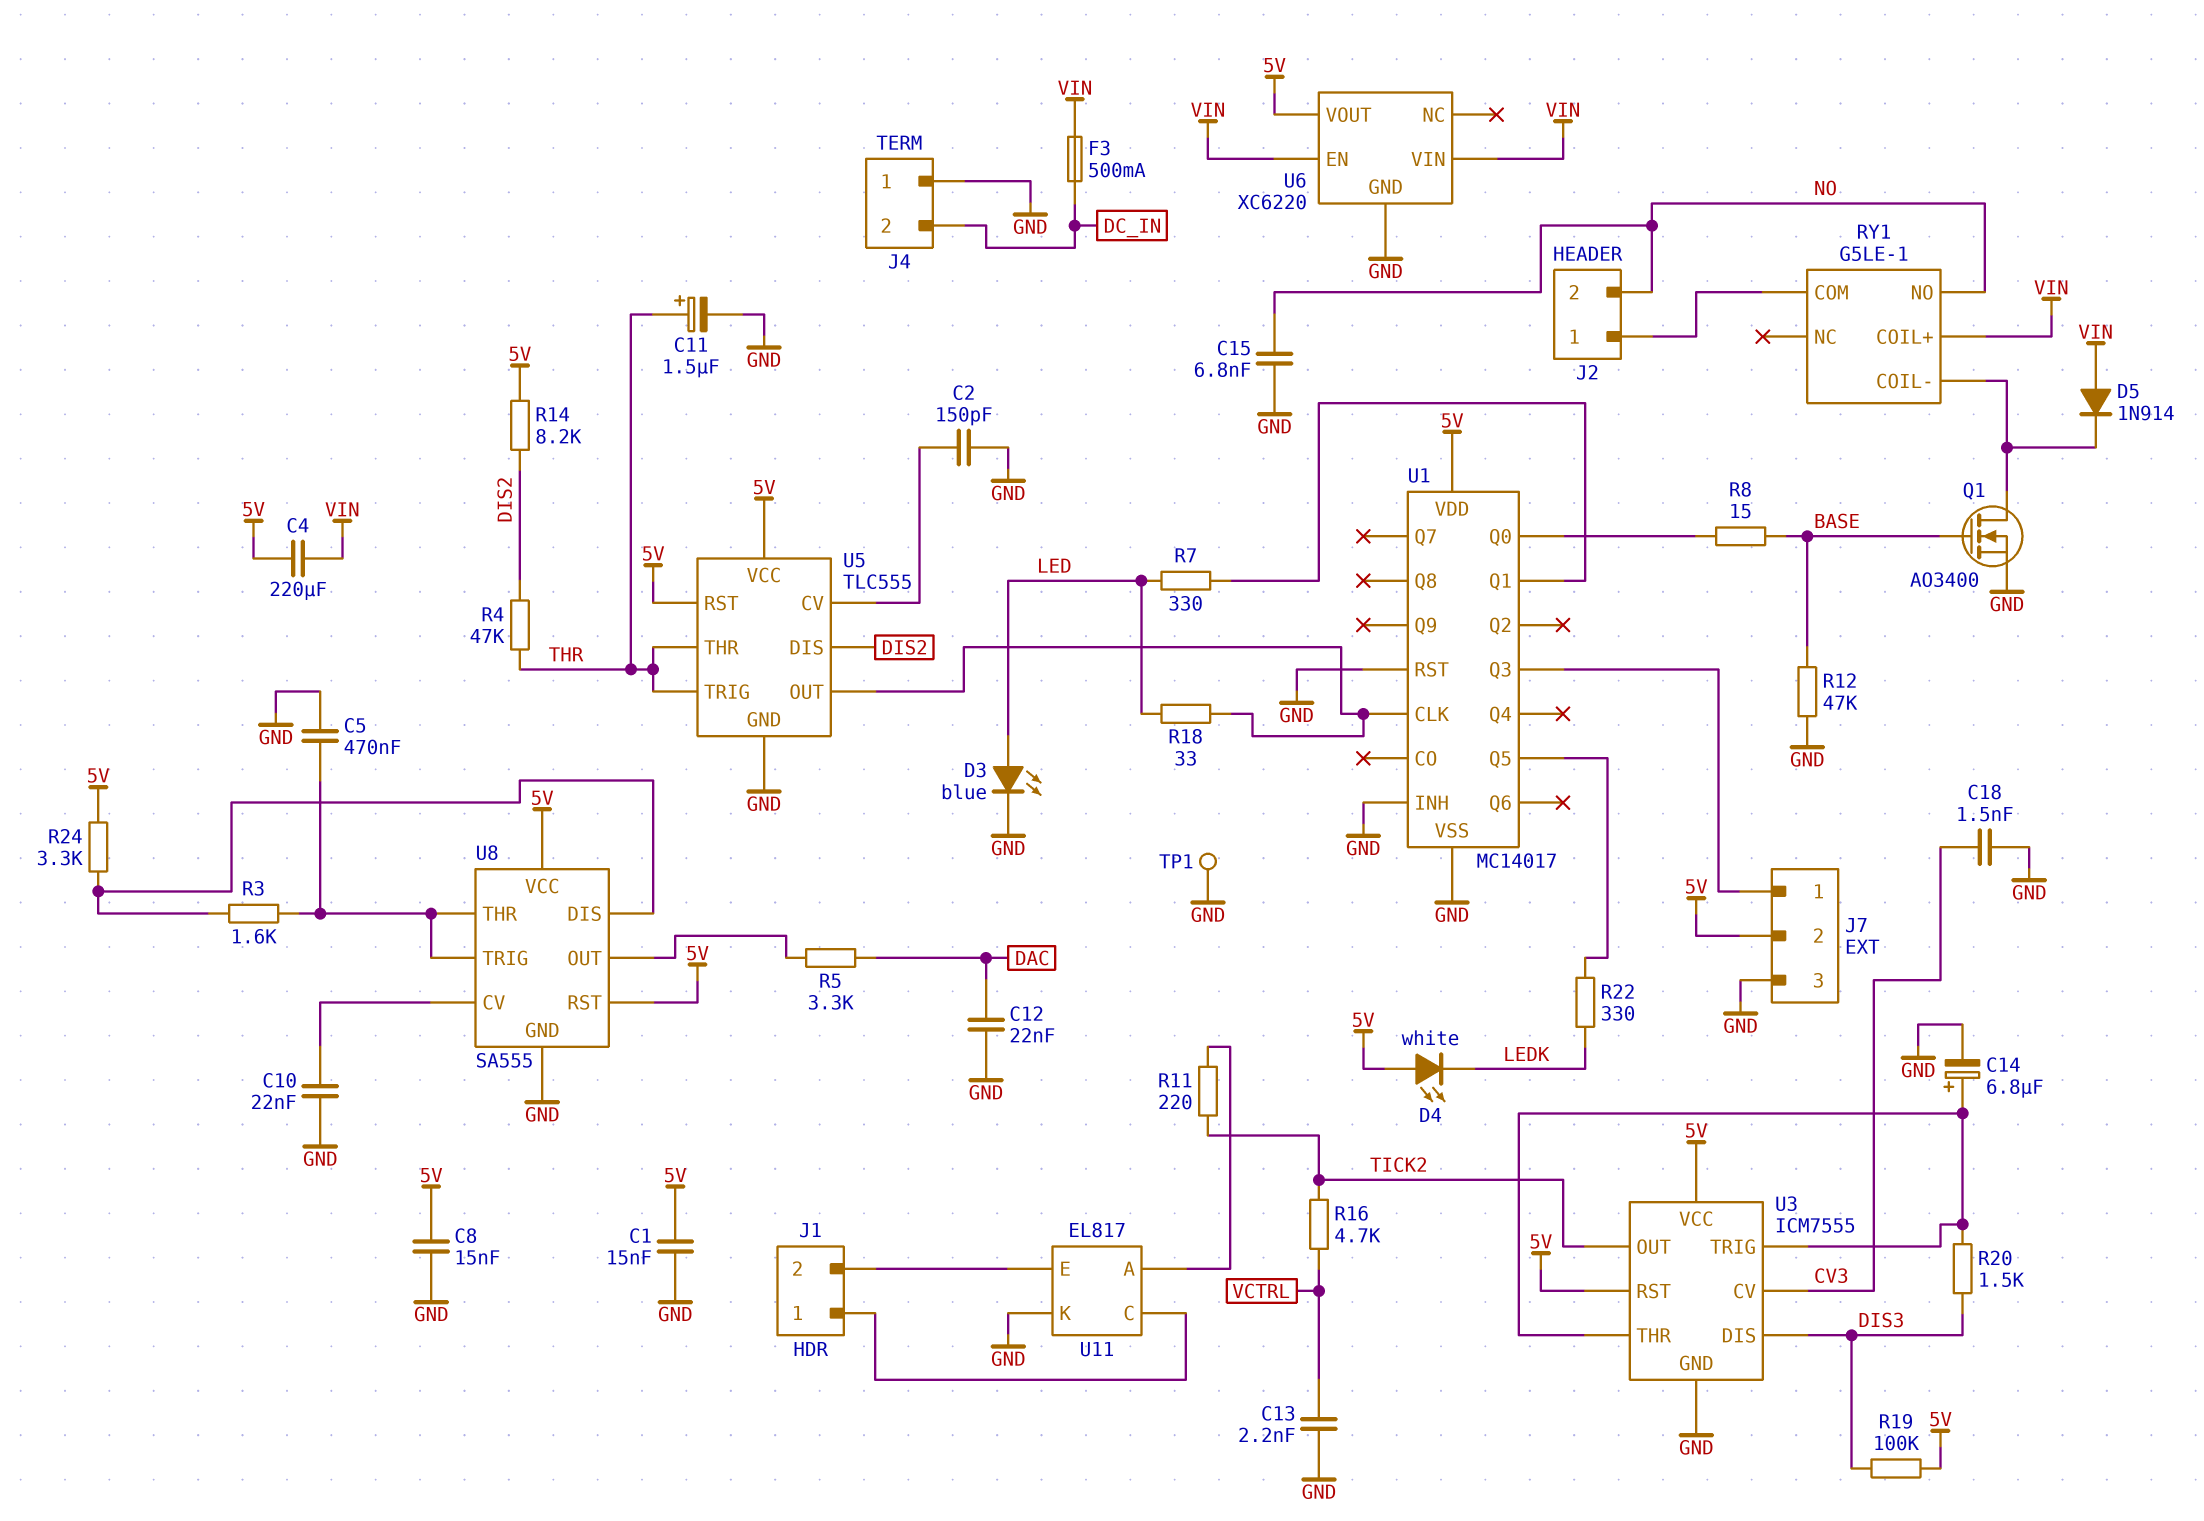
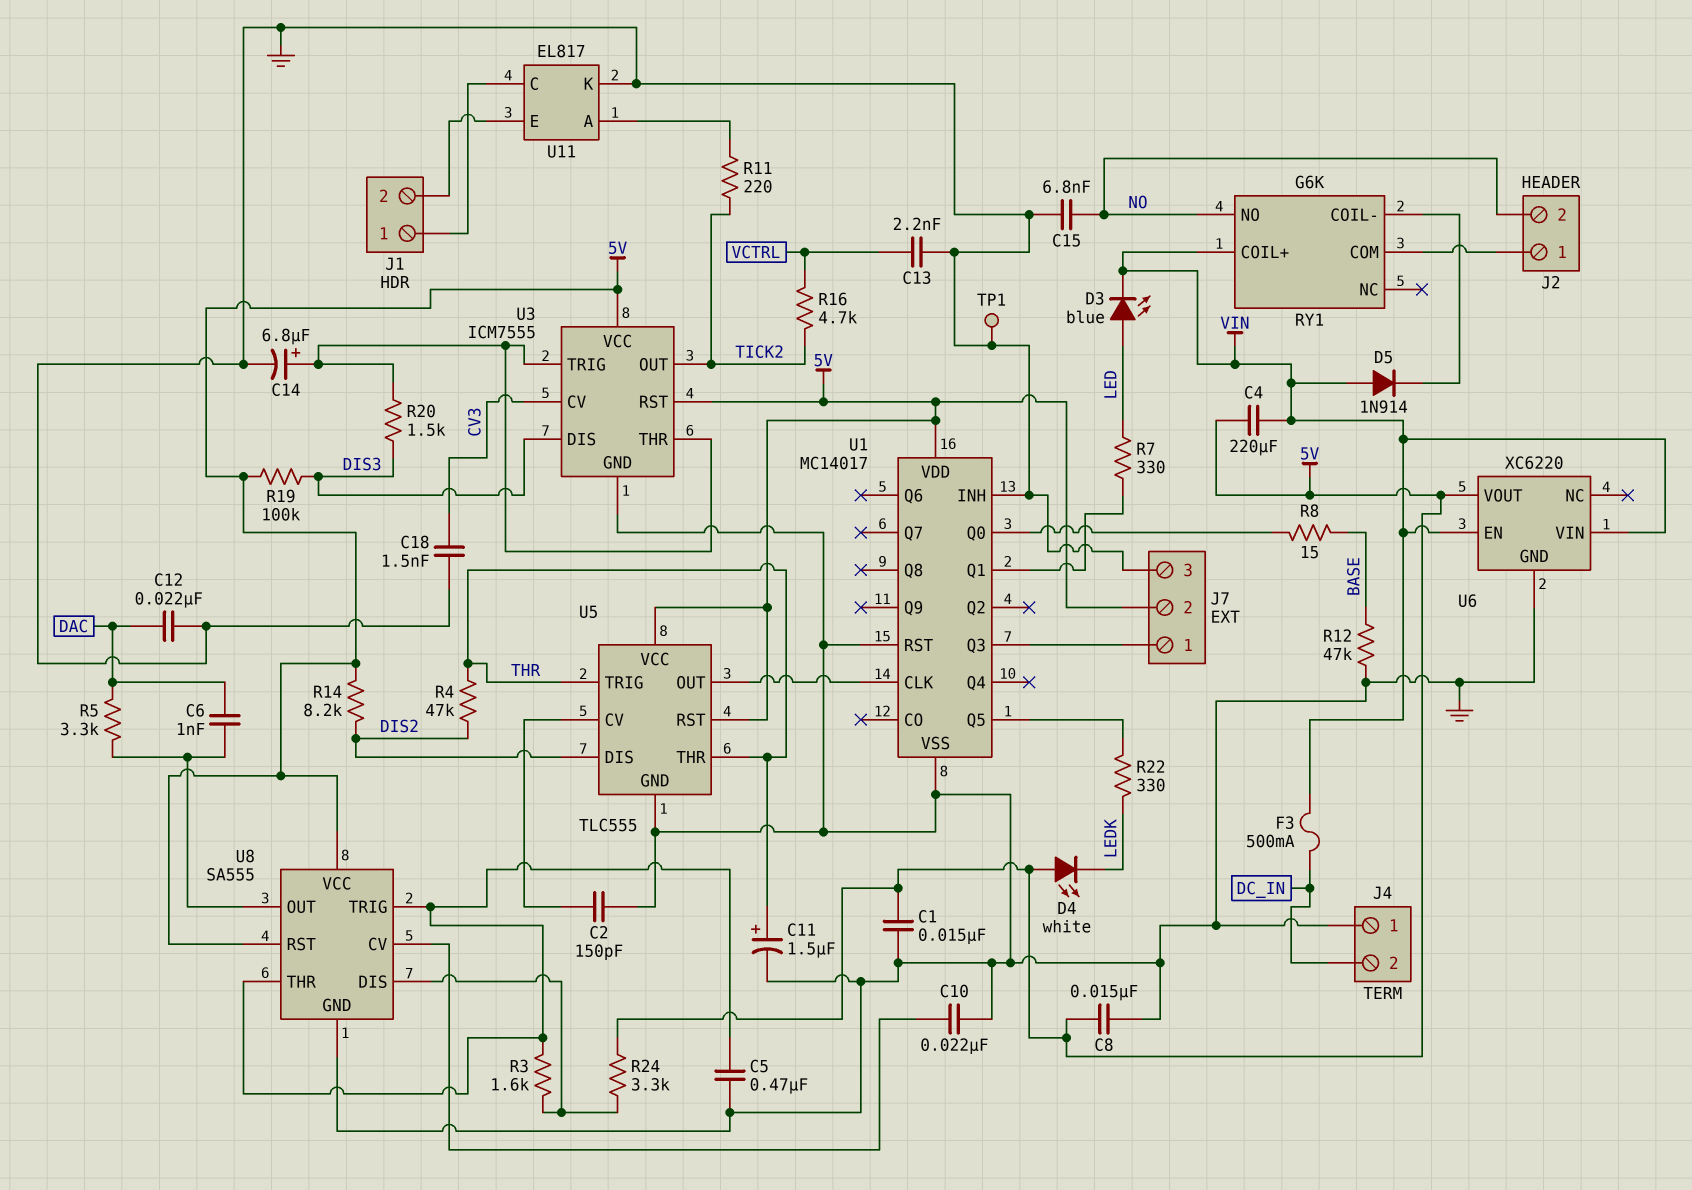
C6: none -> 1nF (DAC, U8/OUT)
D3: LED blue (A LED, K GND) -> LED blue (A LED, K VIN)
Q1: NMOS AO3400 (G BASE, D RY1/COIL-, S GND) -> none
R18: 33 (LED, U1/CLK) -> none
RY1: G5LE-1 -> G6K

